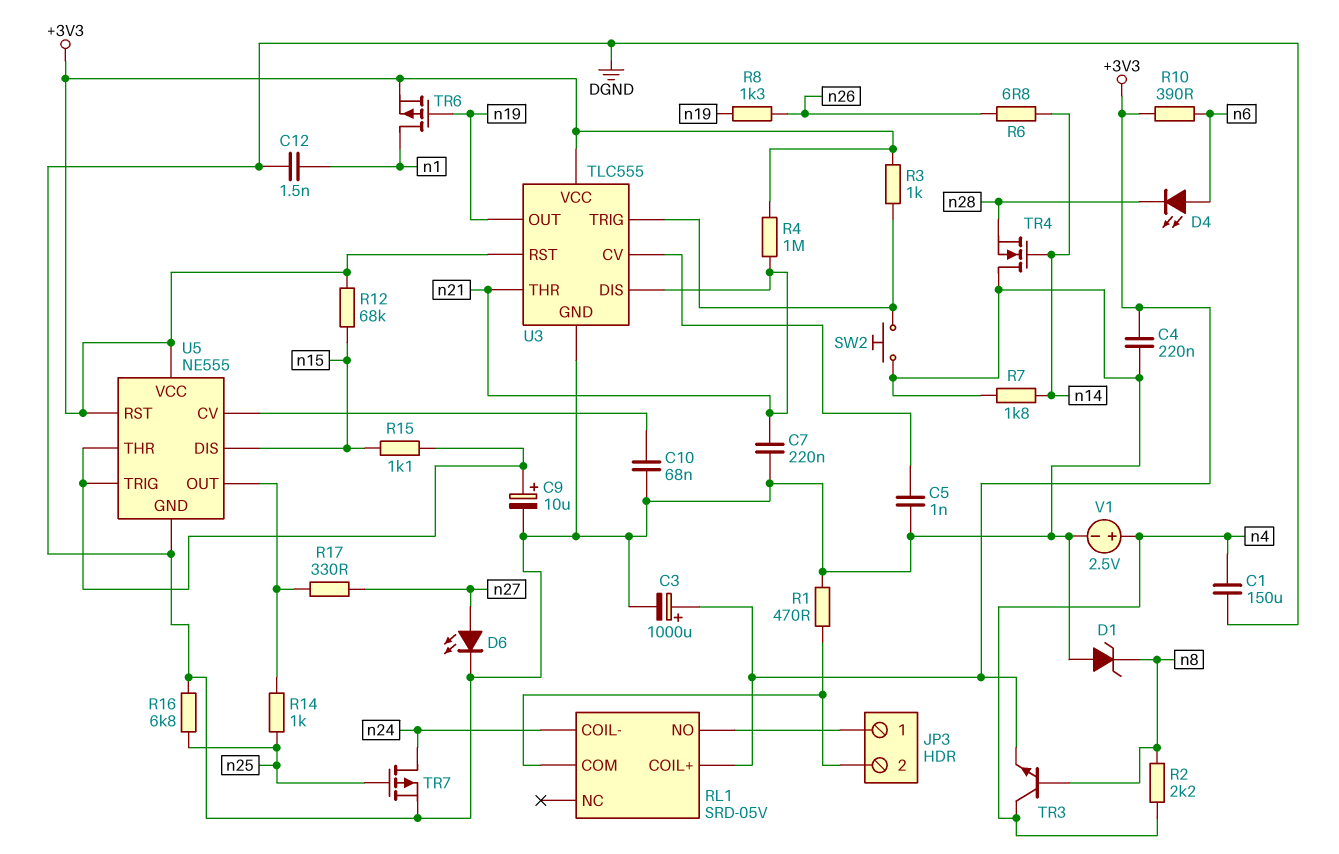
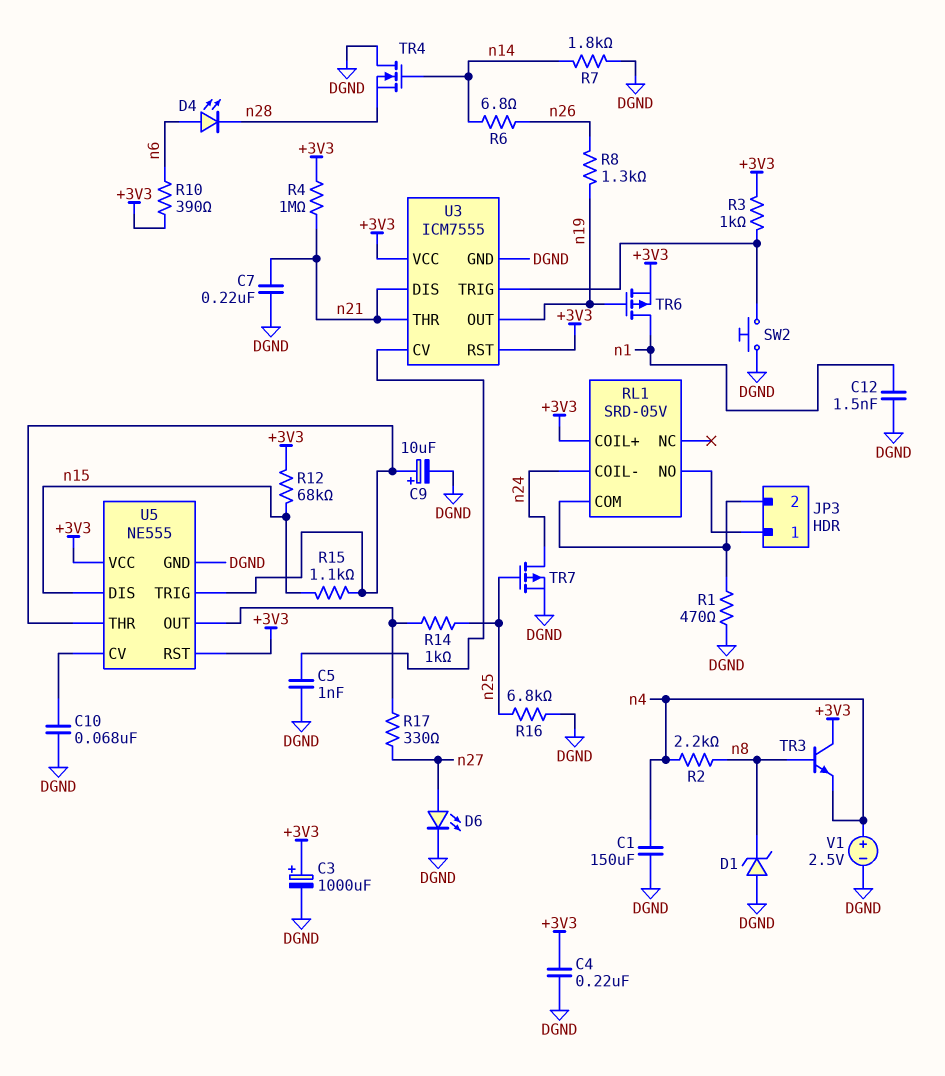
TR3: NPN (B n8, C n4, E +3V3) -> NPN (B n8, C +3V3, E n4)
U3: TLC555 -> ICM7555

